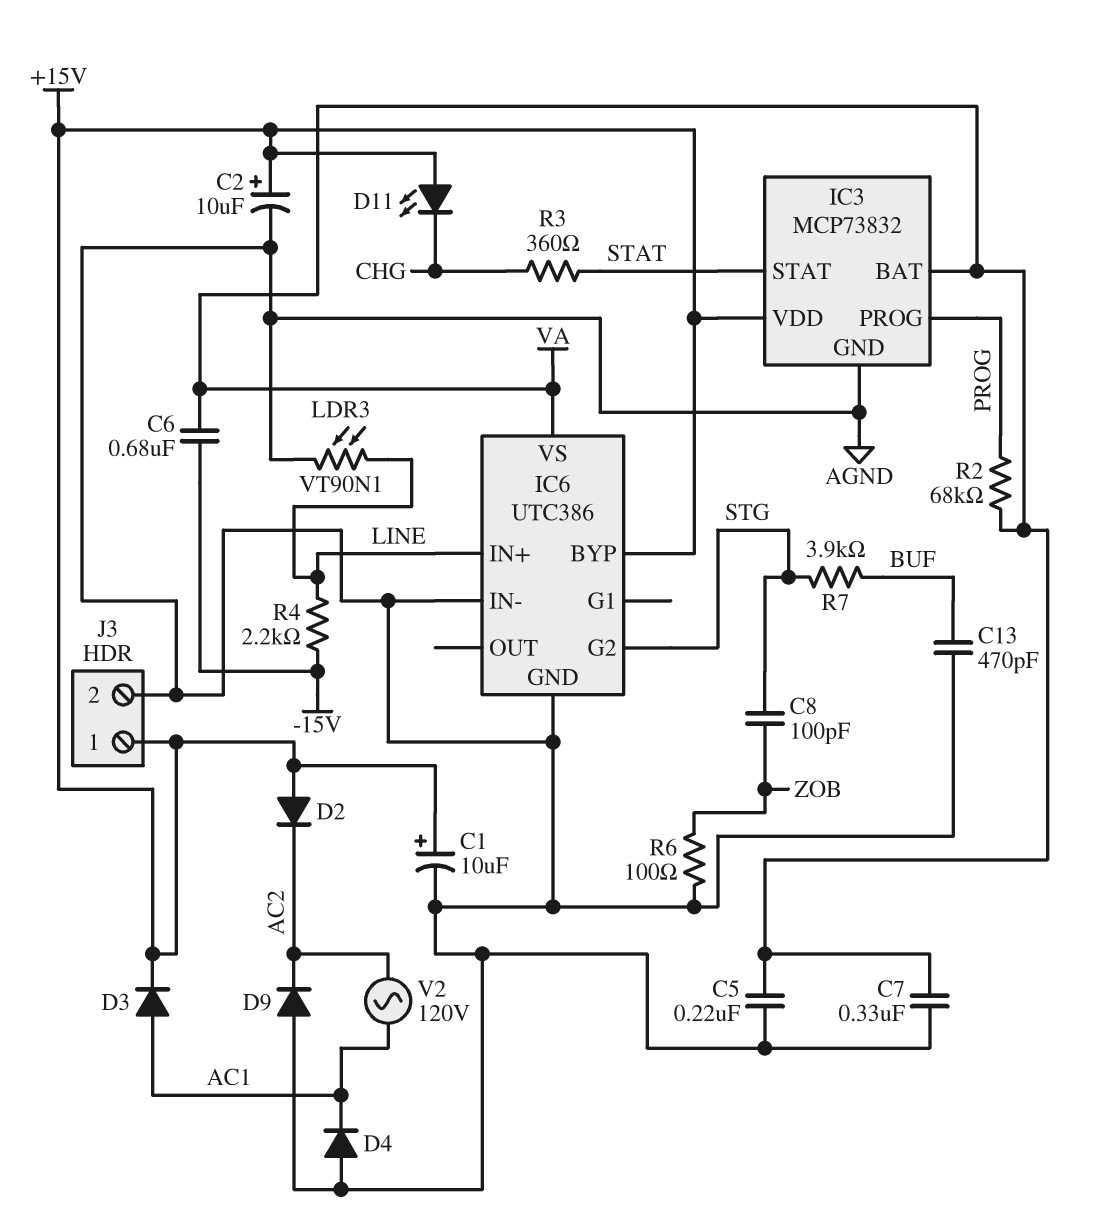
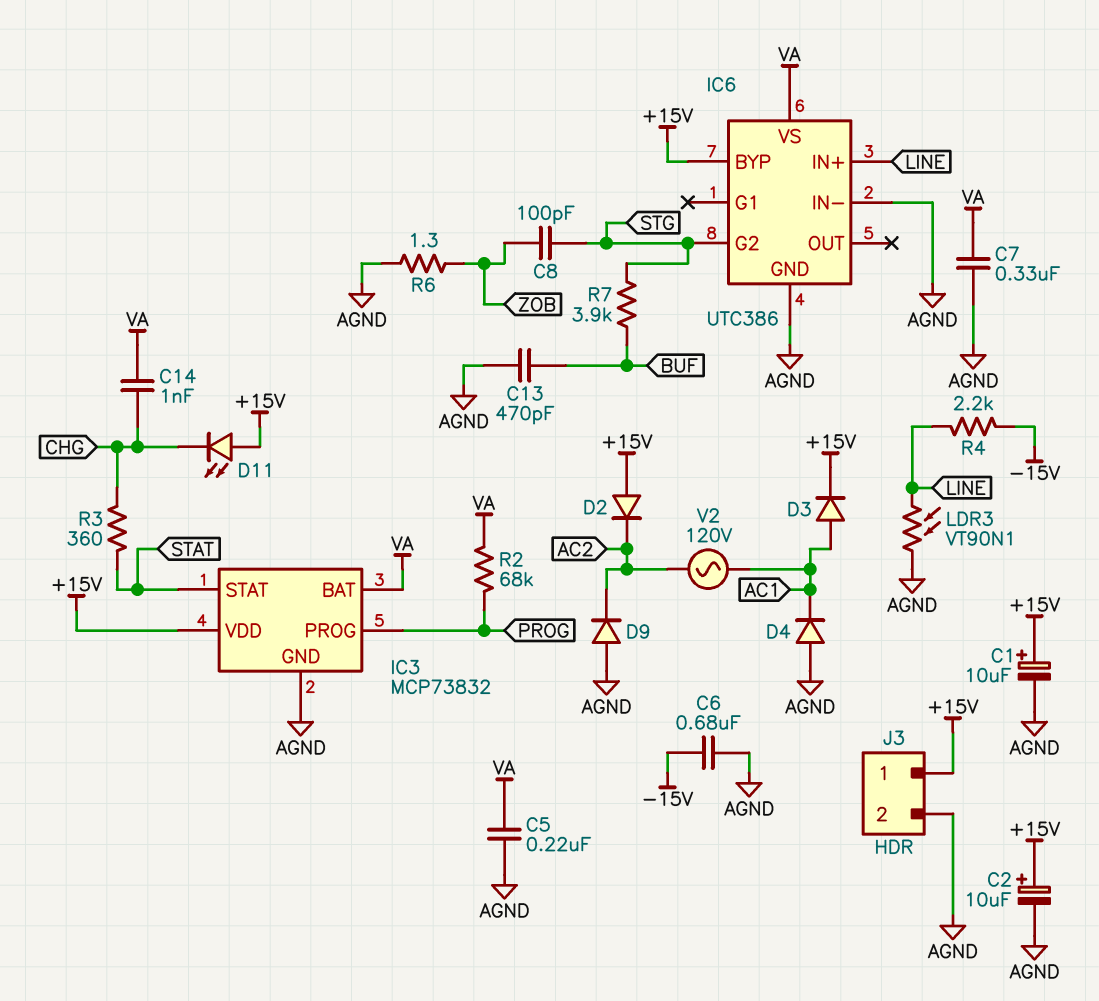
C6: 680nF (-15V, VA) -> 680nF (-15V, AGND)
C14: none -> 1nF (CHG, VA)
R6: 100 (AGND, ZOB) -> 1.3 (AGND, ZOB)

